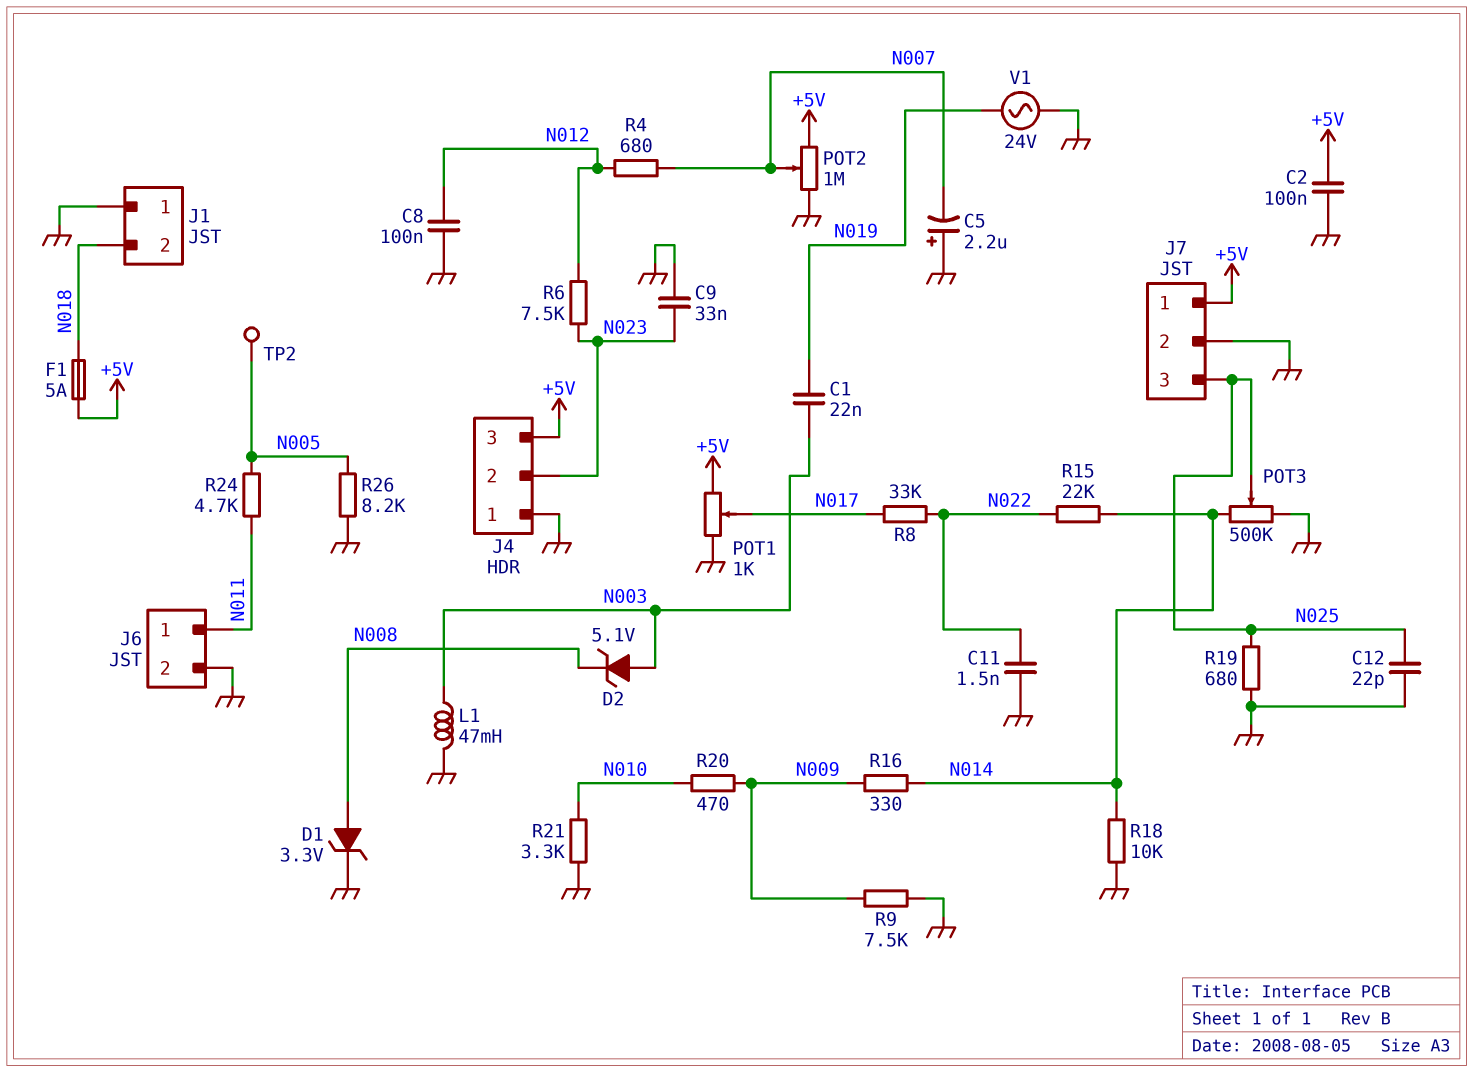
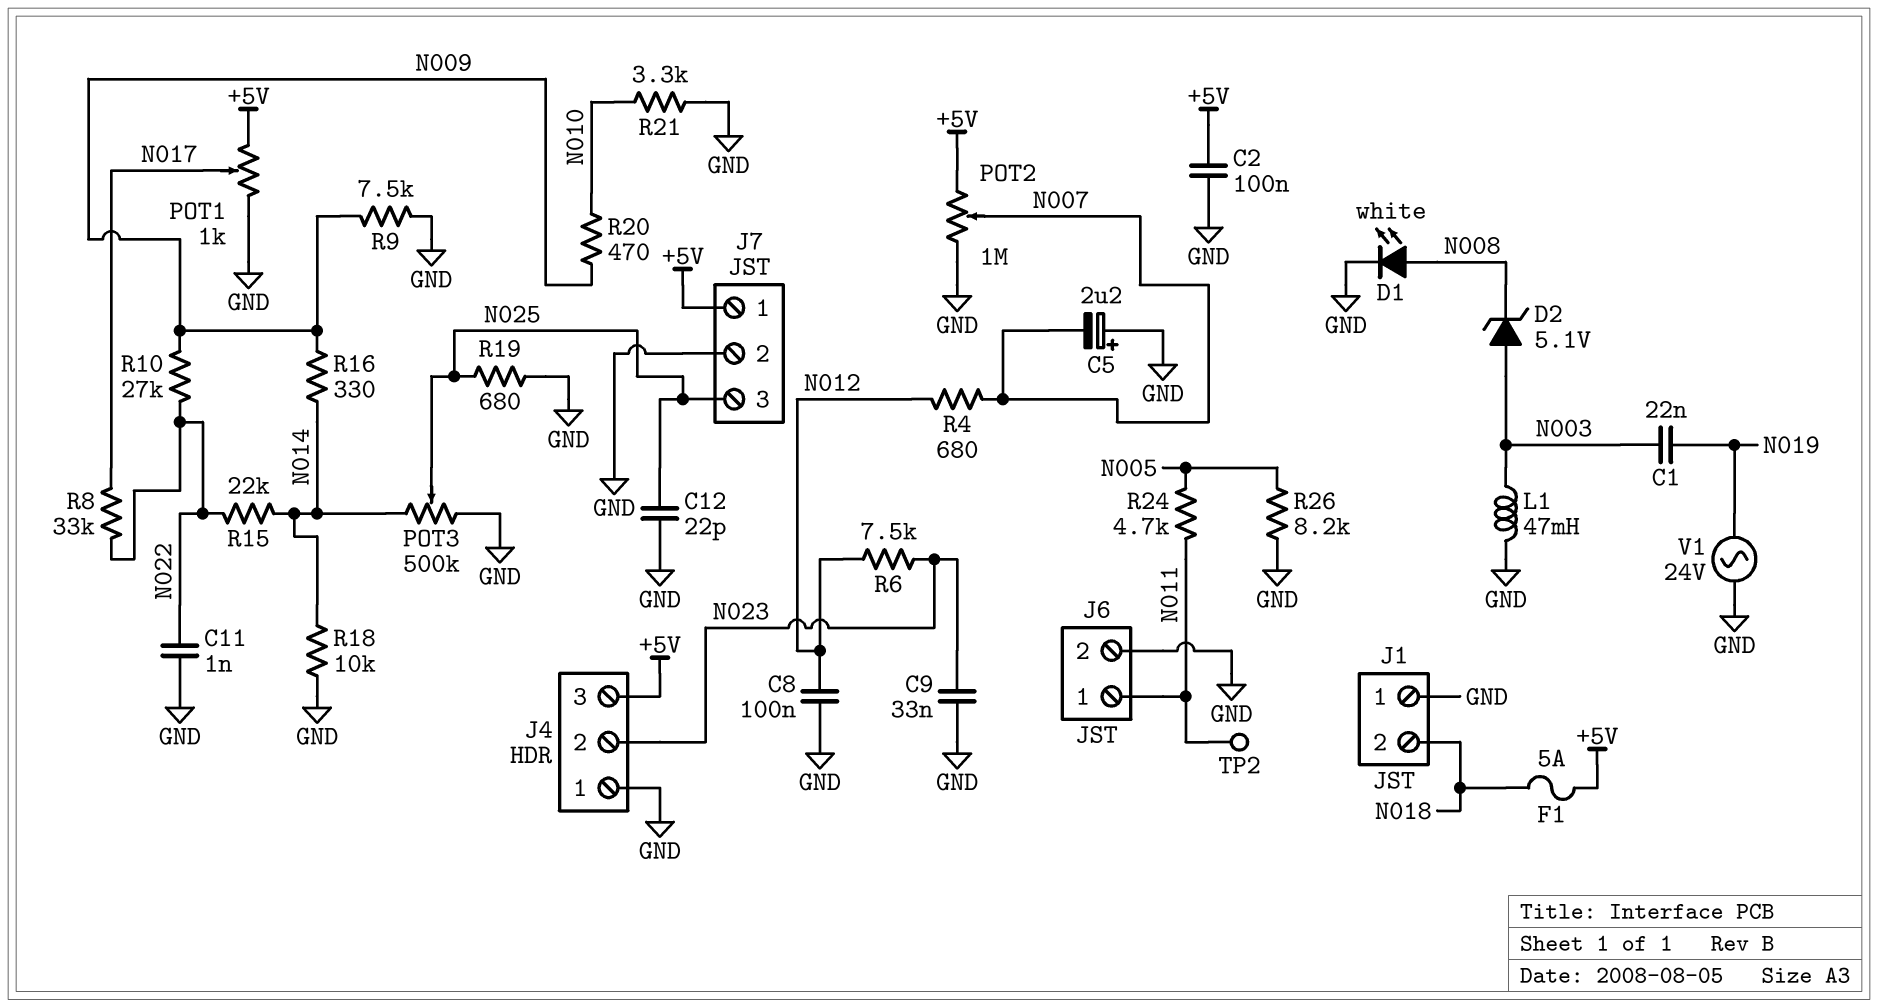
C11: 1.5nF (GND, N022) -> 1nF (GND, N022)
D1: zener 3.3V (A N008, K GND) -> LED white (A N008, K GND)
R10: none -> 27k (N009, N022)
TP2: test point (N005) -> test point (N011)

